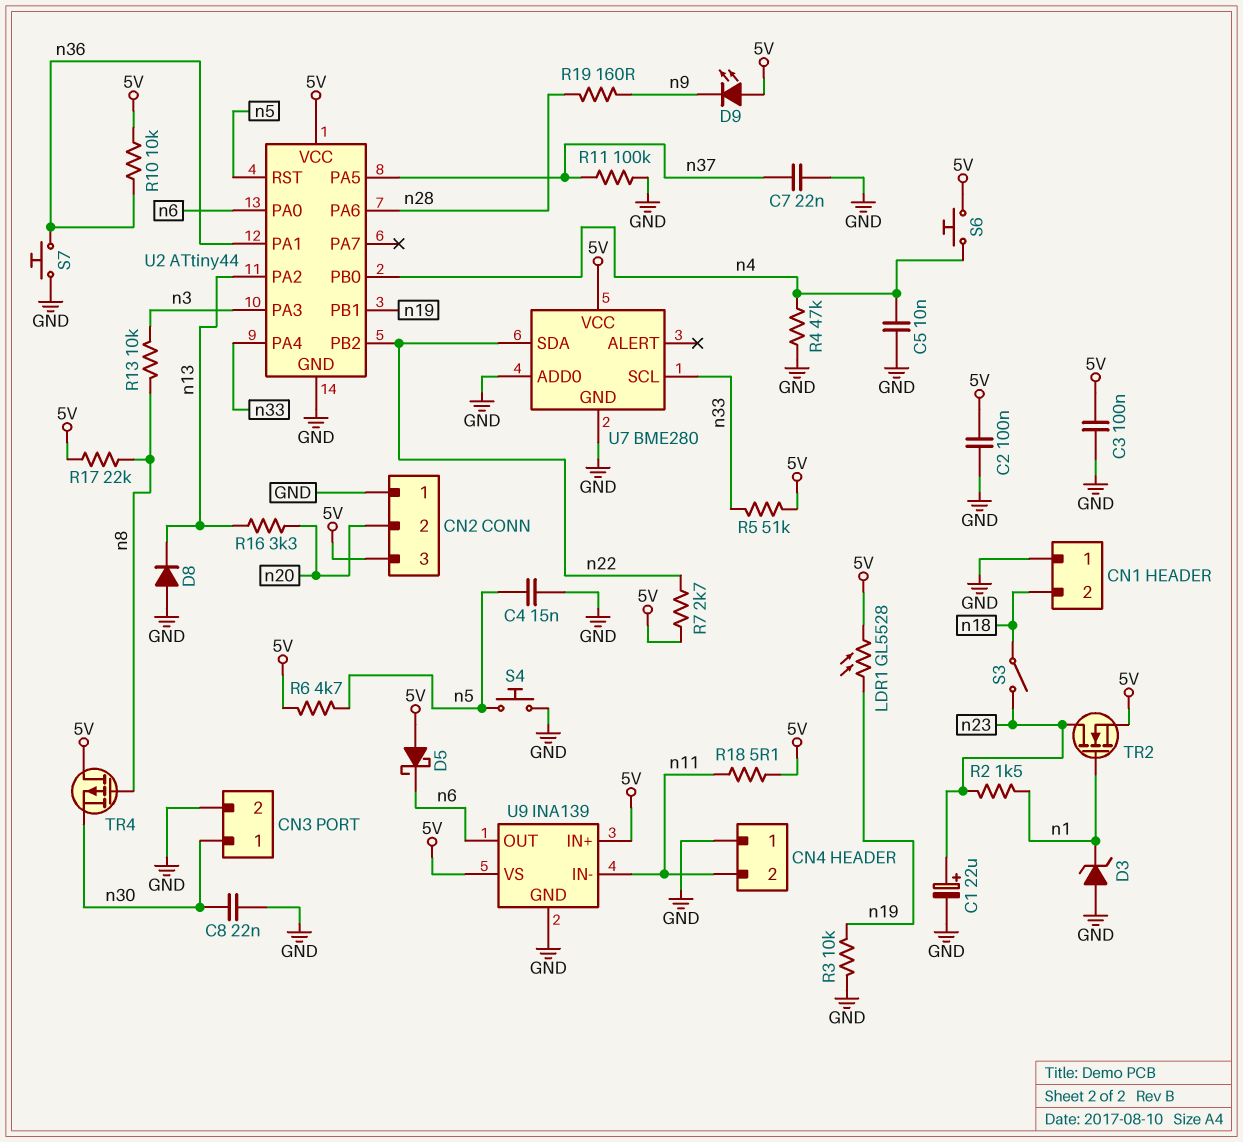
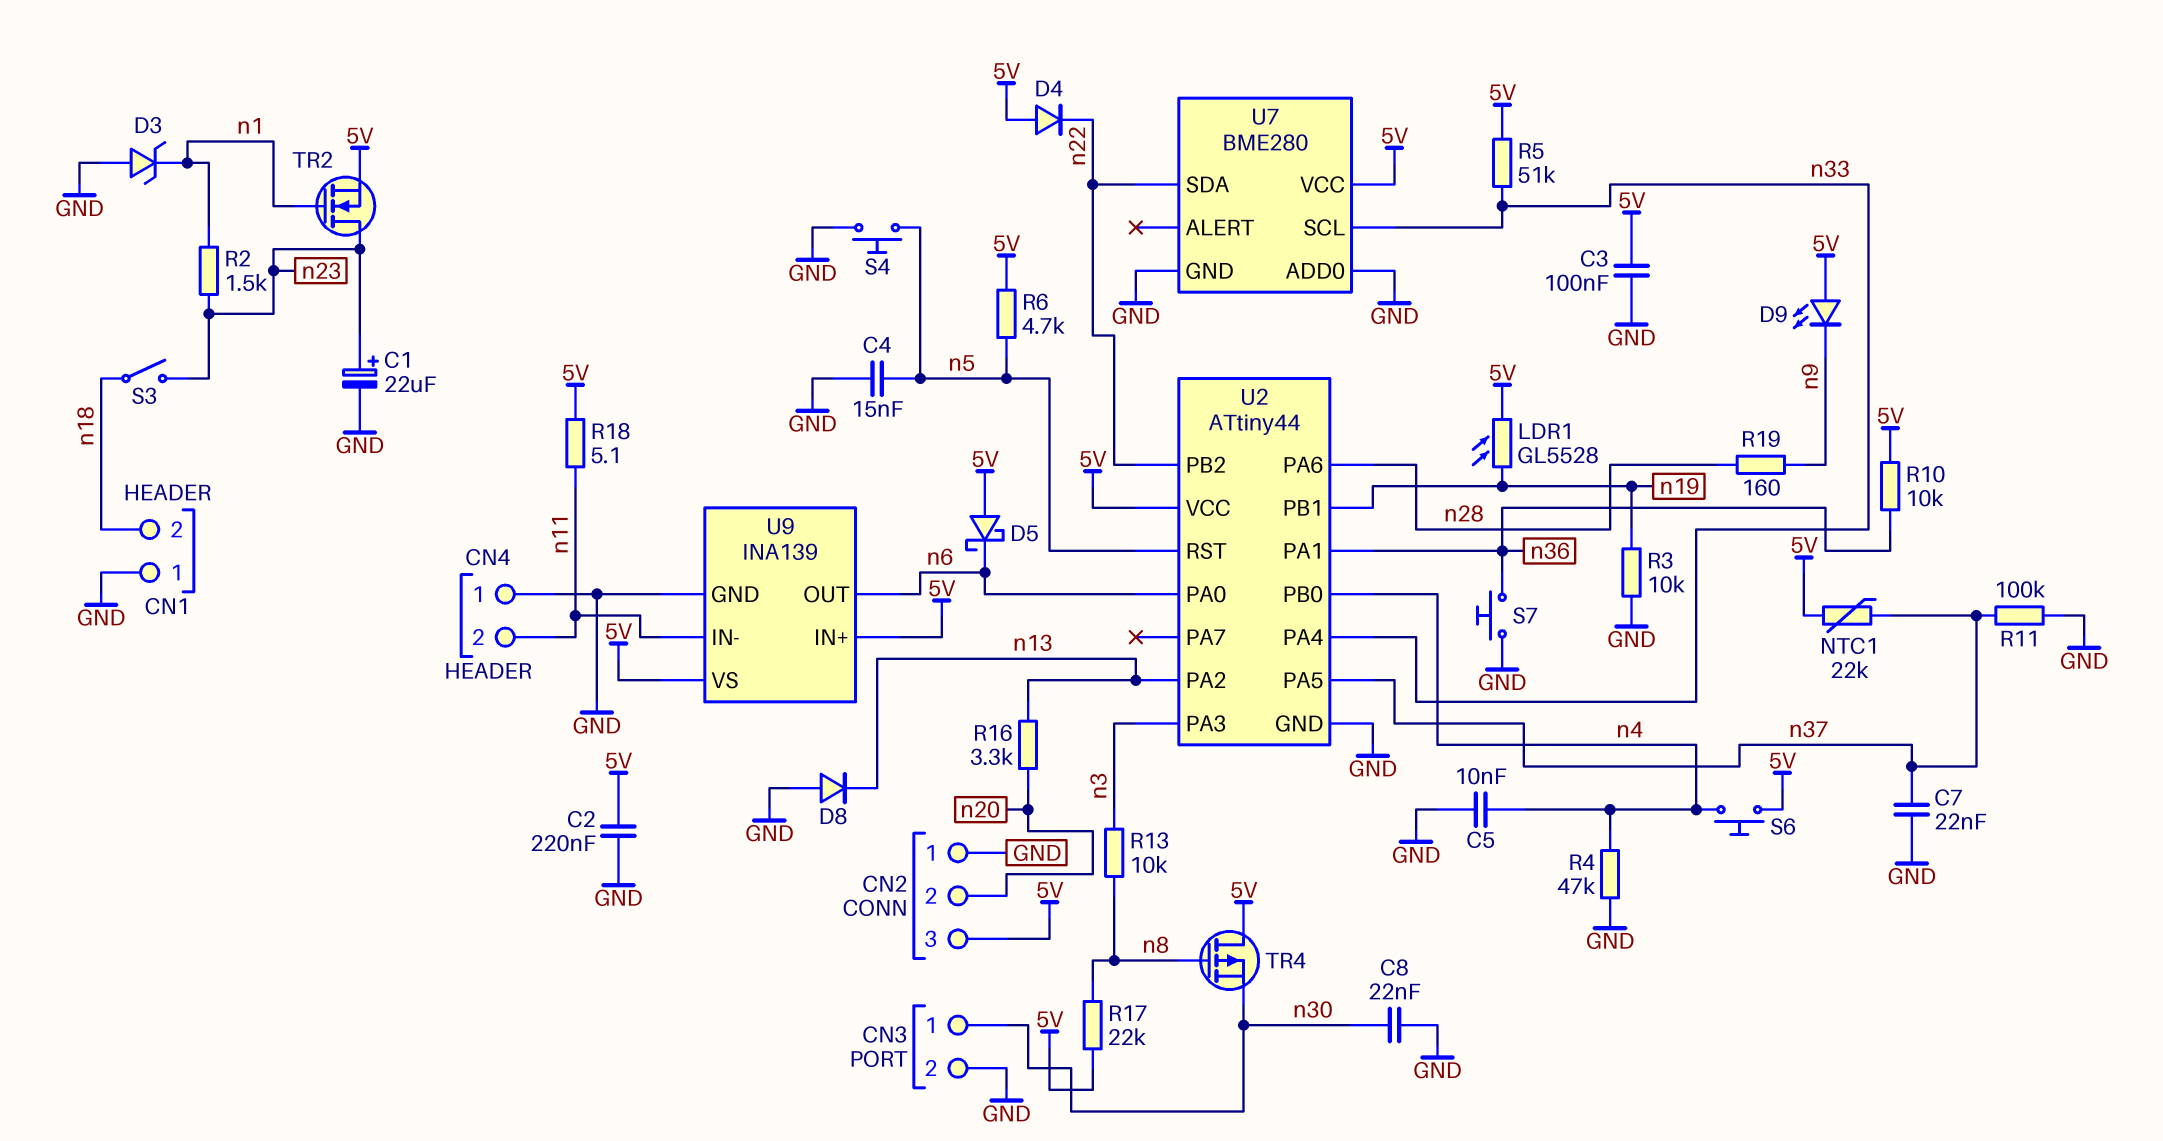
C2: 100nF (5V, GND) -> 220nF (5V, GND)
D4: none -> diode (A 5V, K n22)
NTC1: none -> 22k (5V, n37)
R7: 2.7k (5V, n22) -> none

